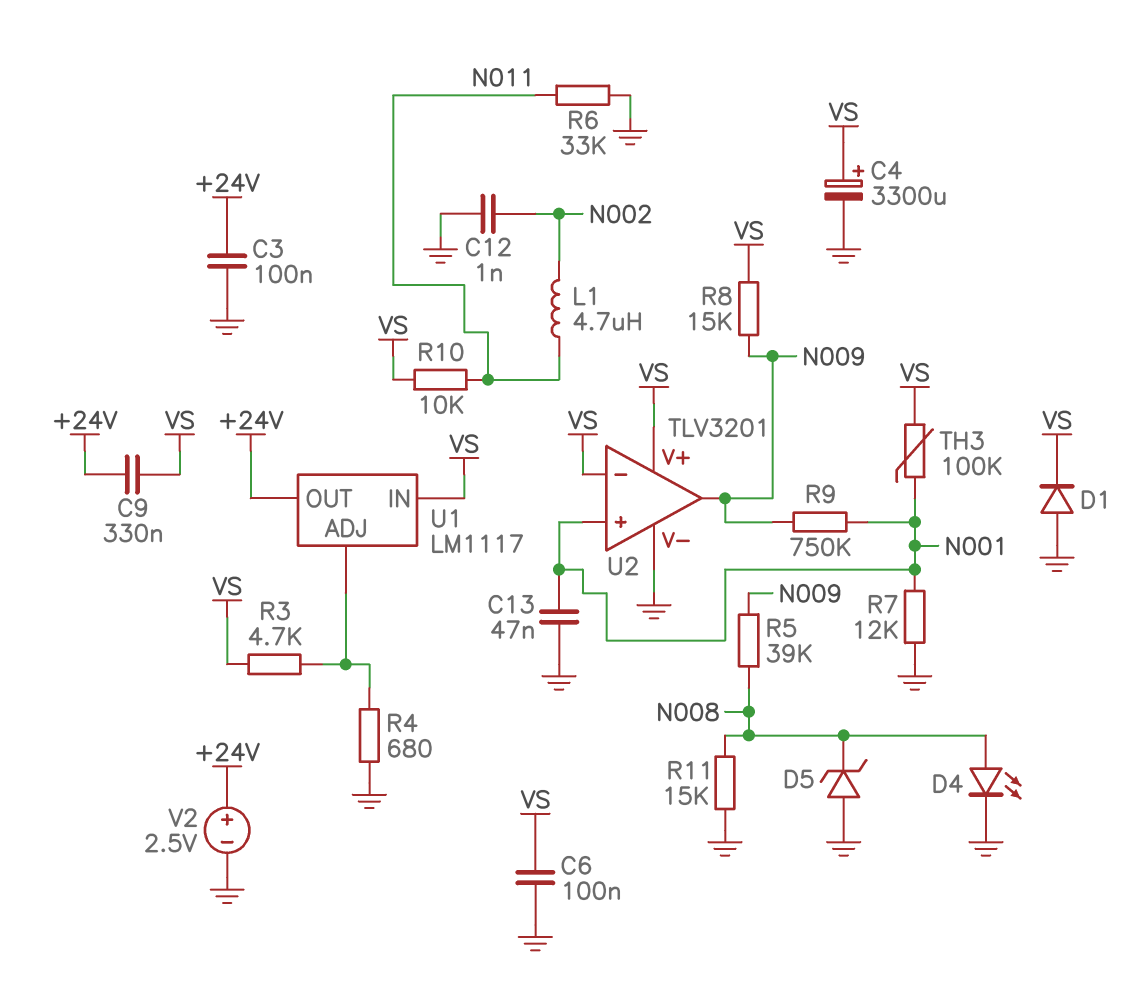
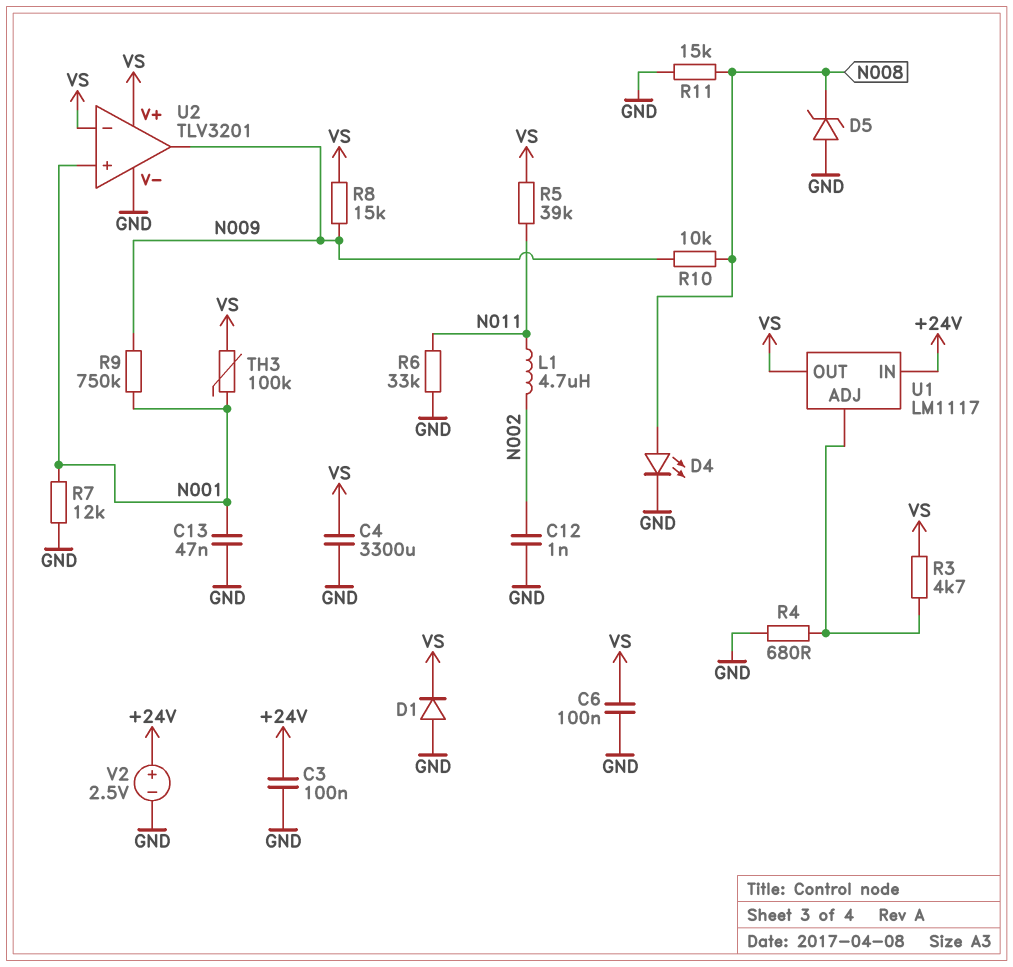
C4: 3300uF (plus VS, minus GND) -> 3300uF (GND, VS)
C9: 330nF (+24V, VS) -> none
R5: 39k (N008, N009) -> 39k (N011, VS)
R10: 10k (N011, VS) -> 10k (N008, N009)
U1 pin IN: VS -> +24V
U1 pin OUT: +24V -> VS

